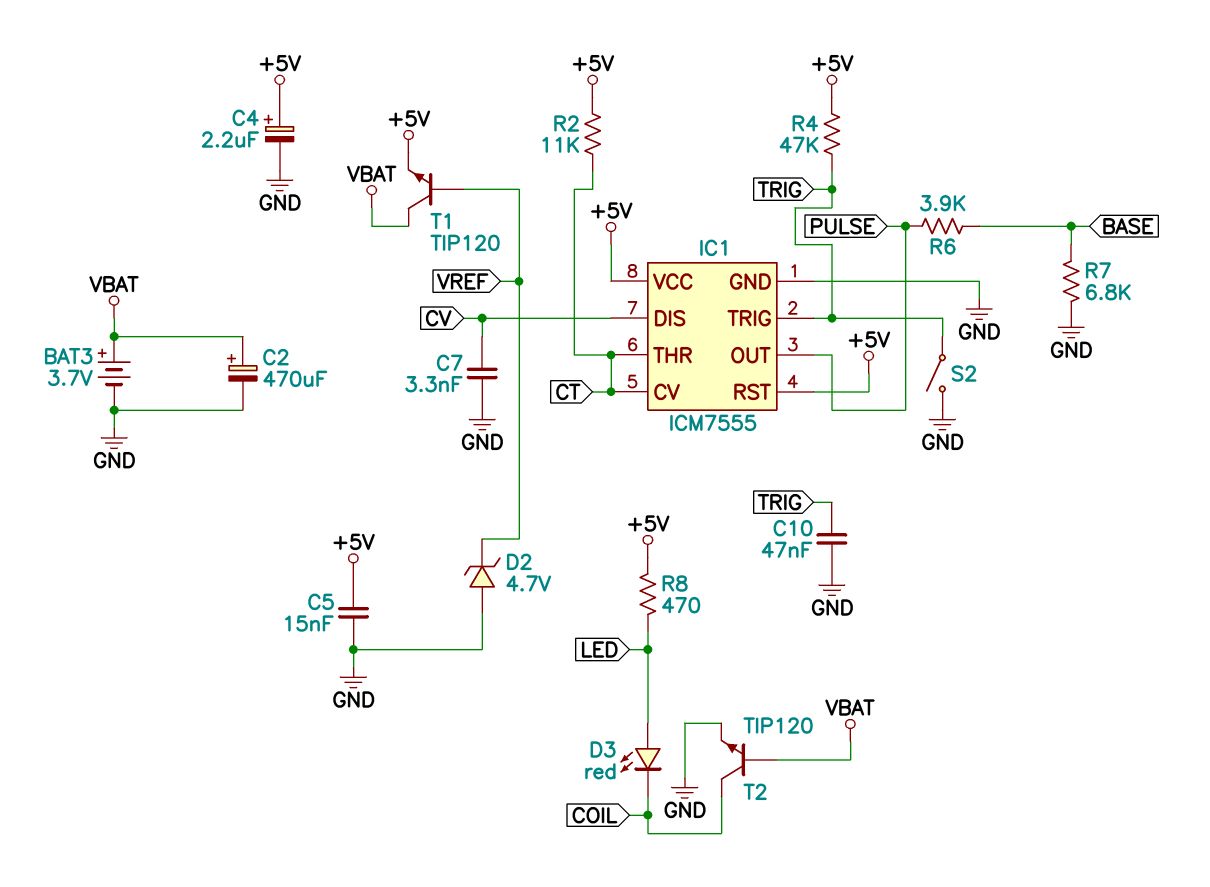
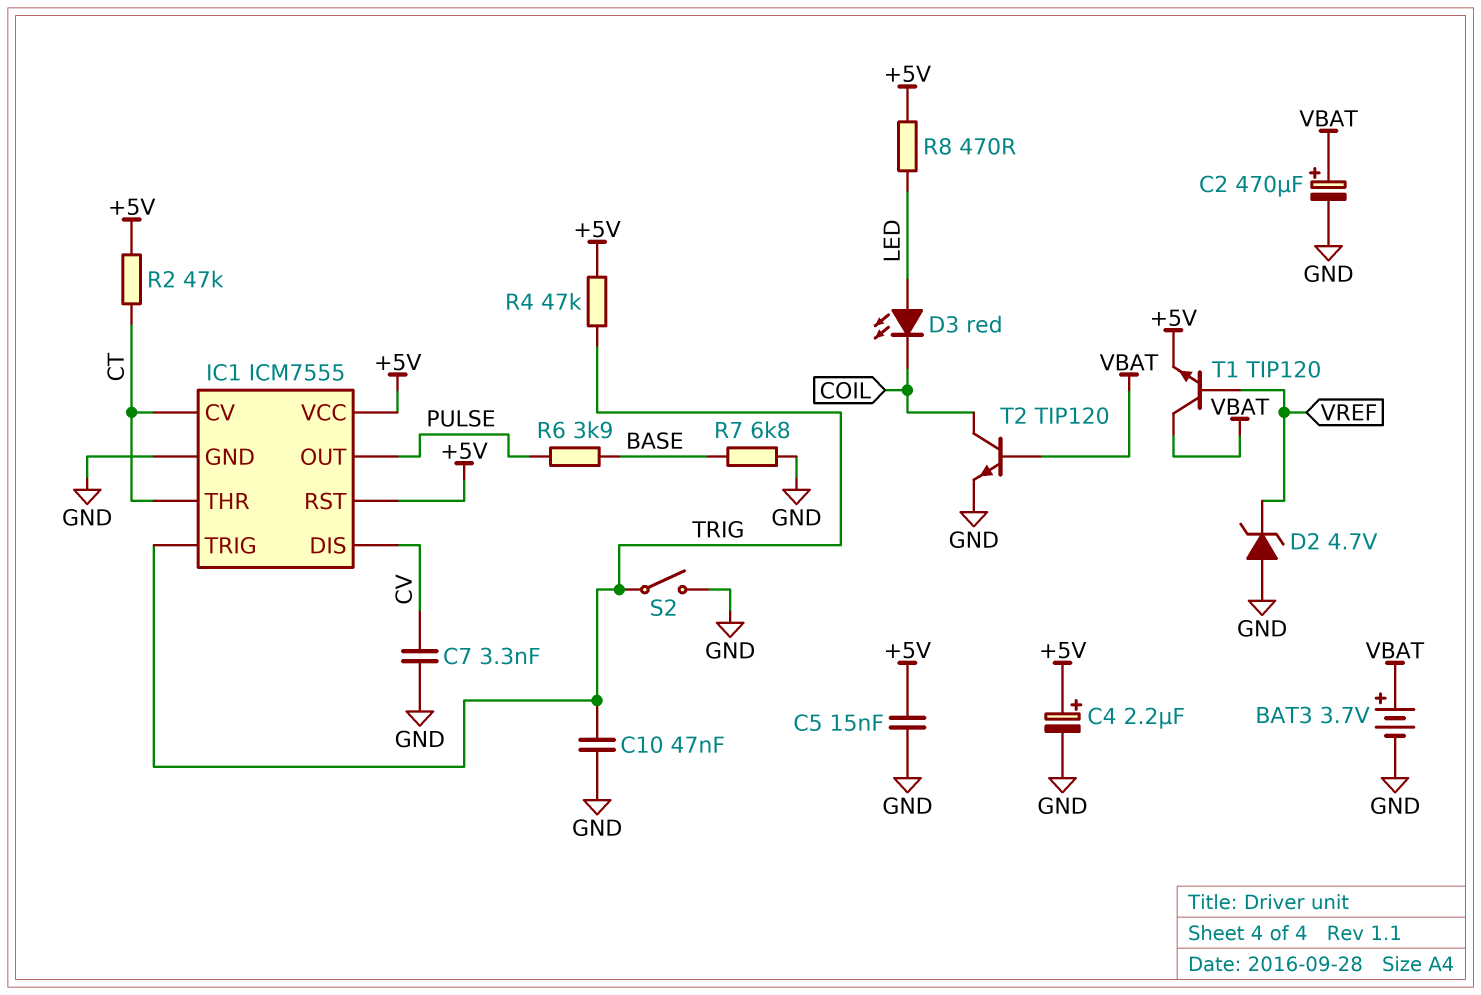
R2: 11k (+5V, CT) -> 47k (+5V, CT)

